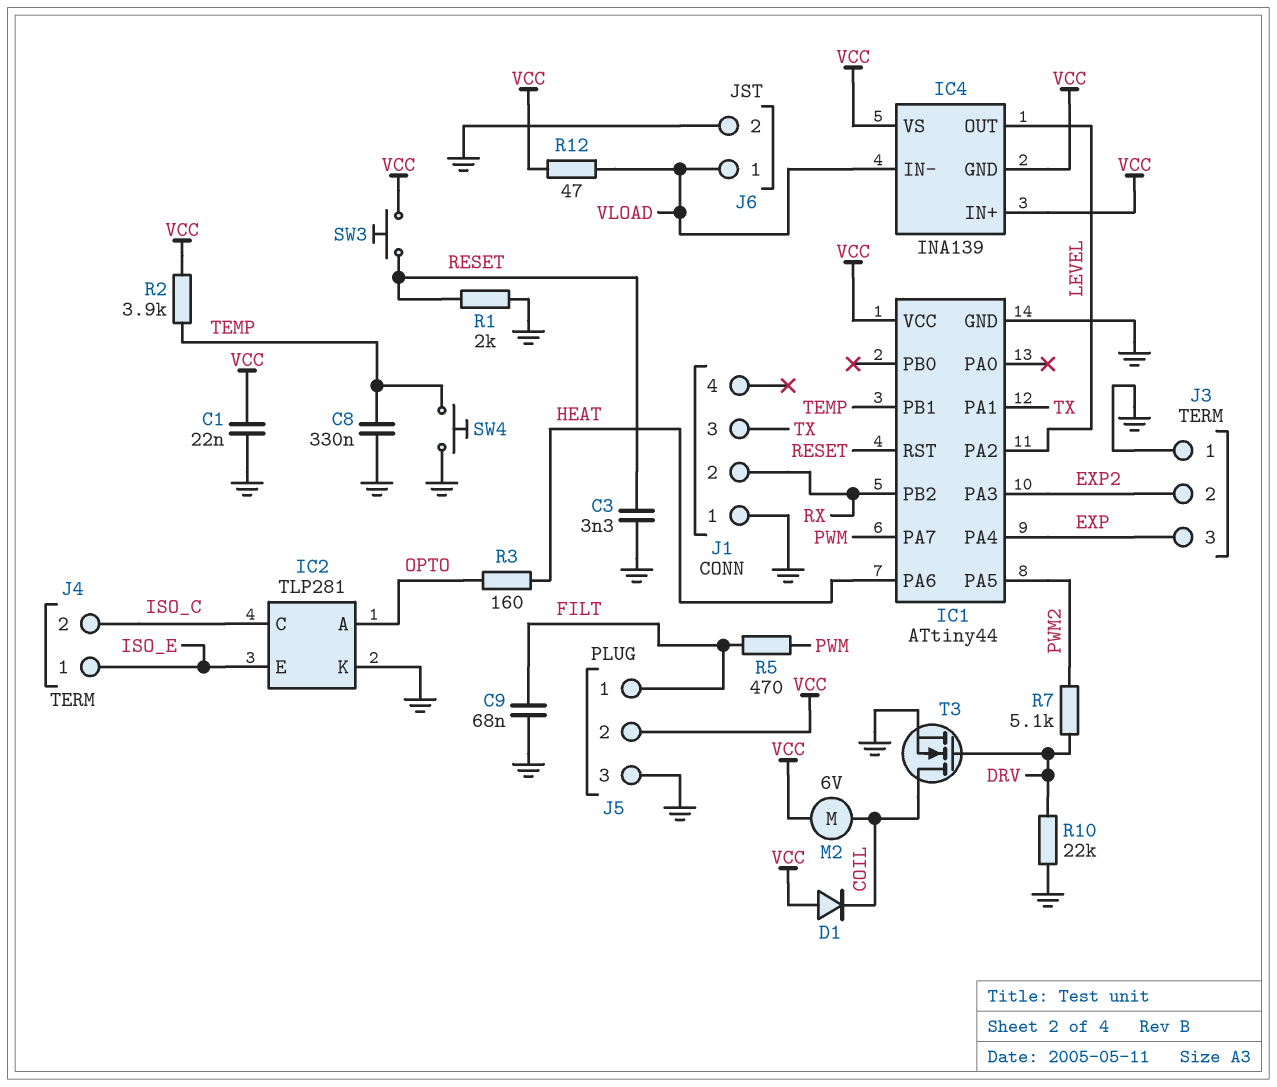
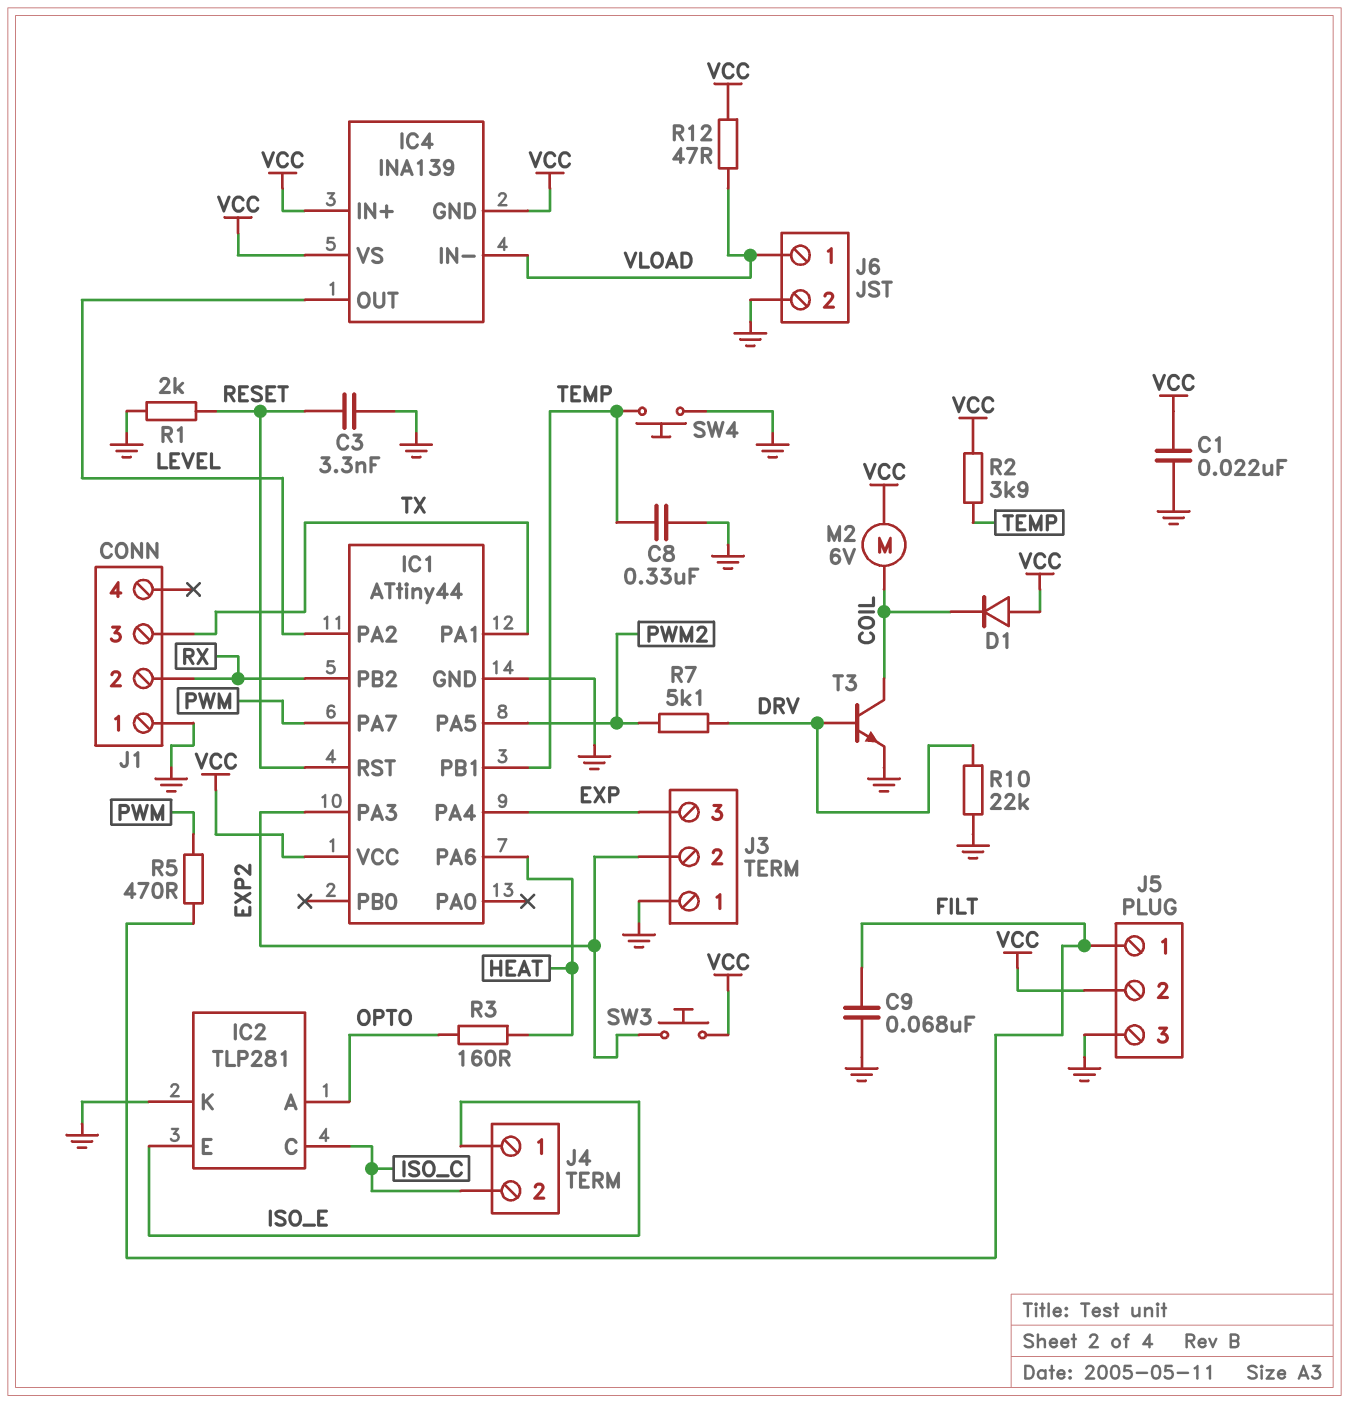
SW3: button (RESET, VCC) -> button (EXP2, VCC)
T3: NMOS (G DRV, D COIL, S GND) -> NPN (B DRV, C COIL, E GND)

